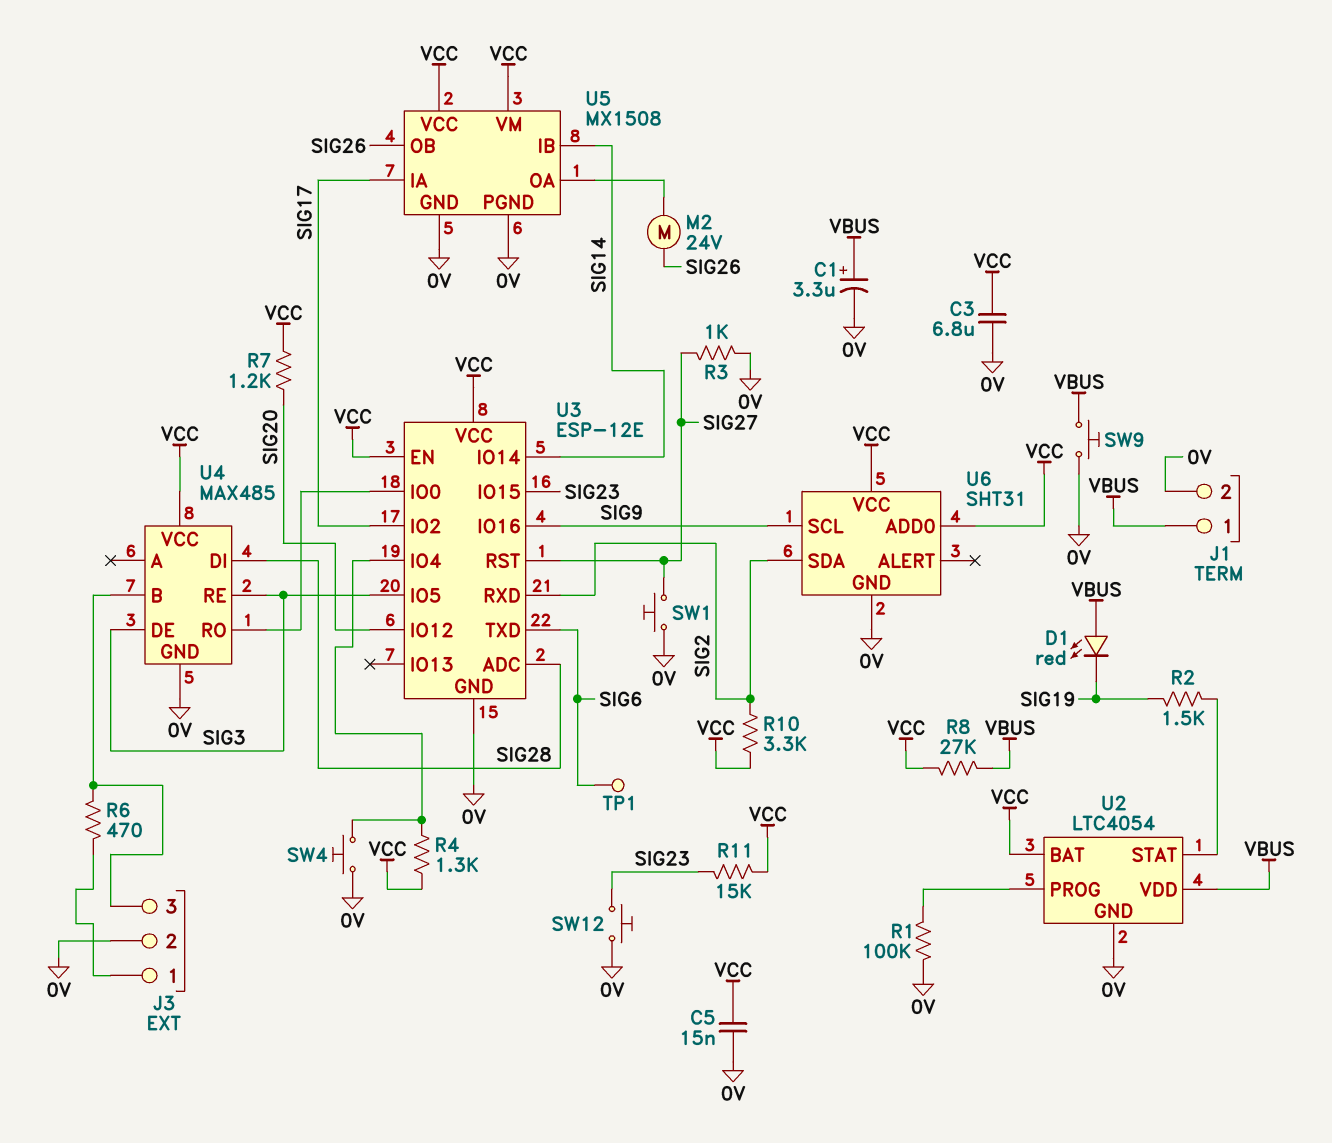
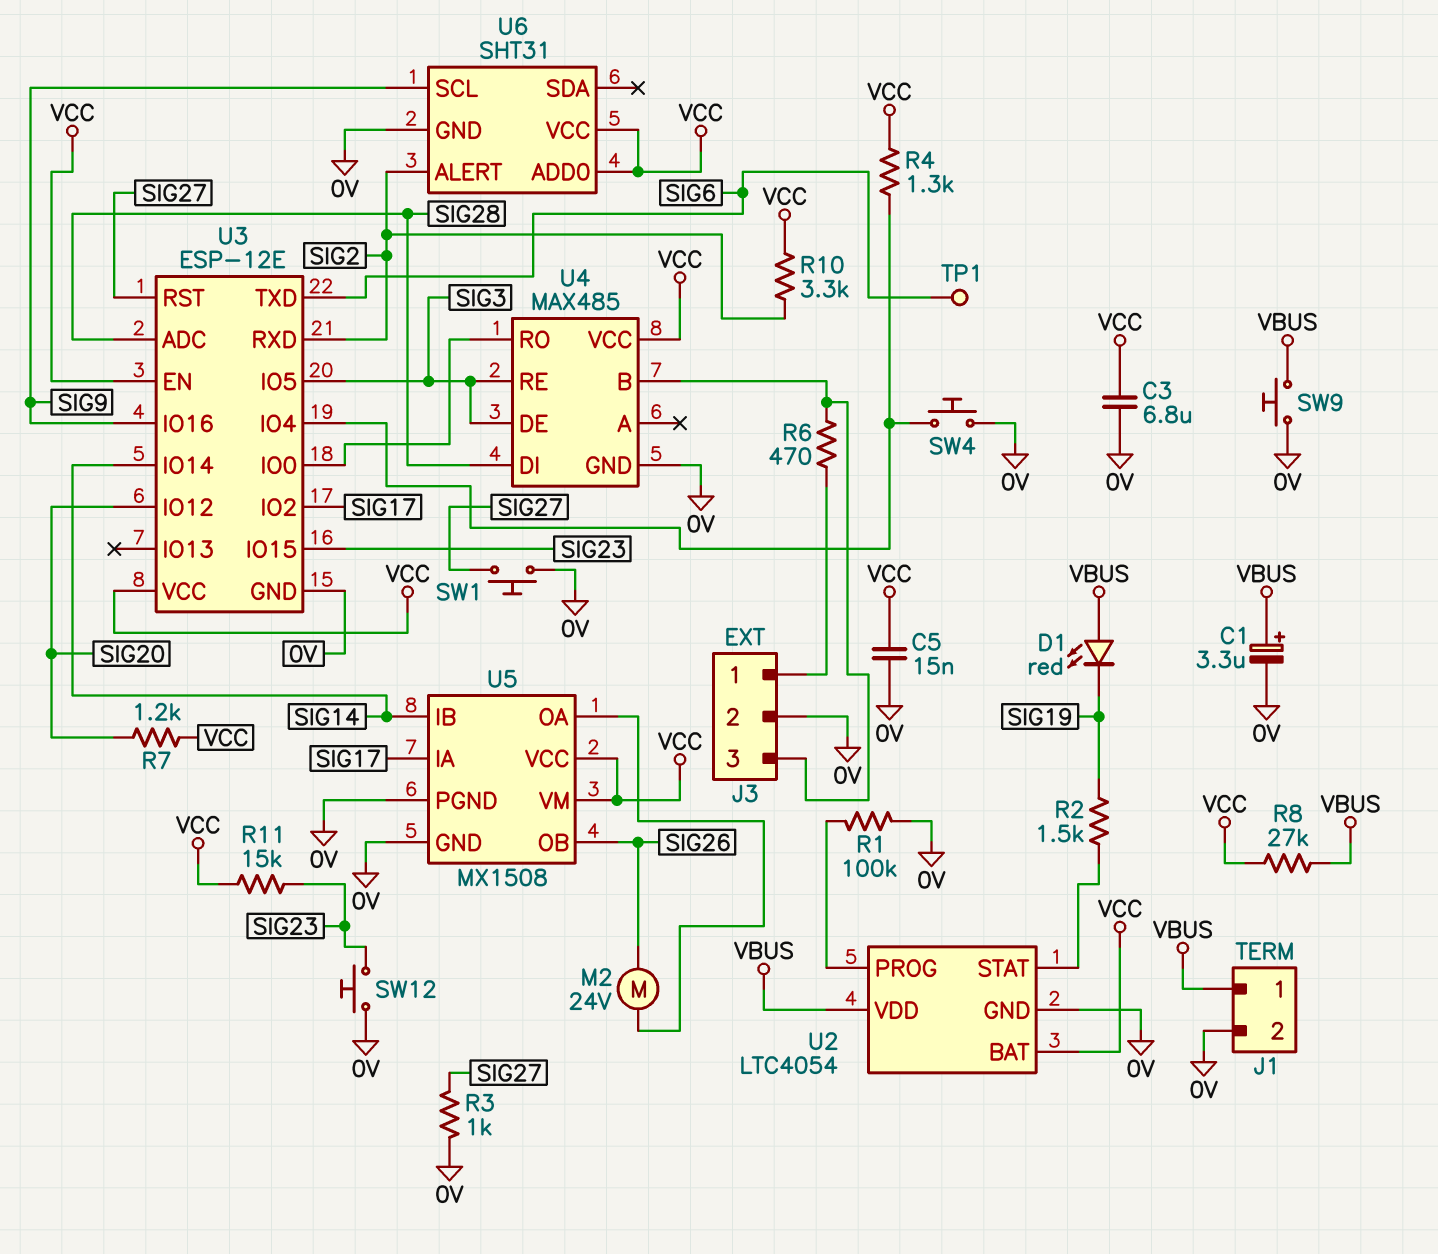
U6 pin ALERT: none -> SIG2
U6 pin SDA: SIG2 -> none

